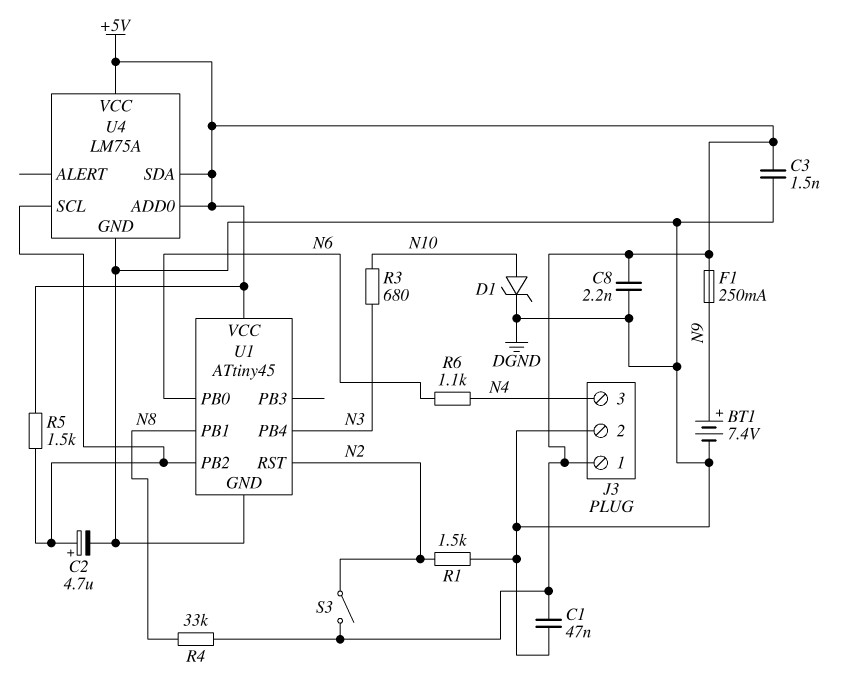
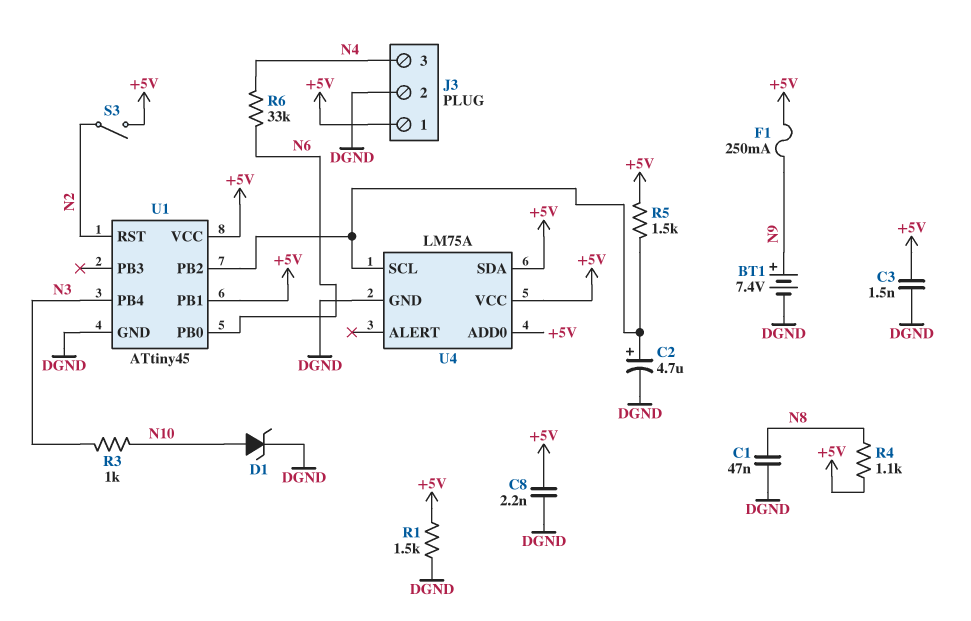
C1: 47nF (+5V, DGND) -> 47nF (DGND, N8)
R1: 1.5k (DGND, N2) -> 1.5k (+5V, DGND)
R3: 680 (N3, N10) -> 1k (N3, N10)
R4: 33k (+5V, N8) -> 1.1k (+5V, N8)
R6: 1.1k (N4, N6) -> 33k (N4, N6)
U1 pin PB1: N8 -> +5V

